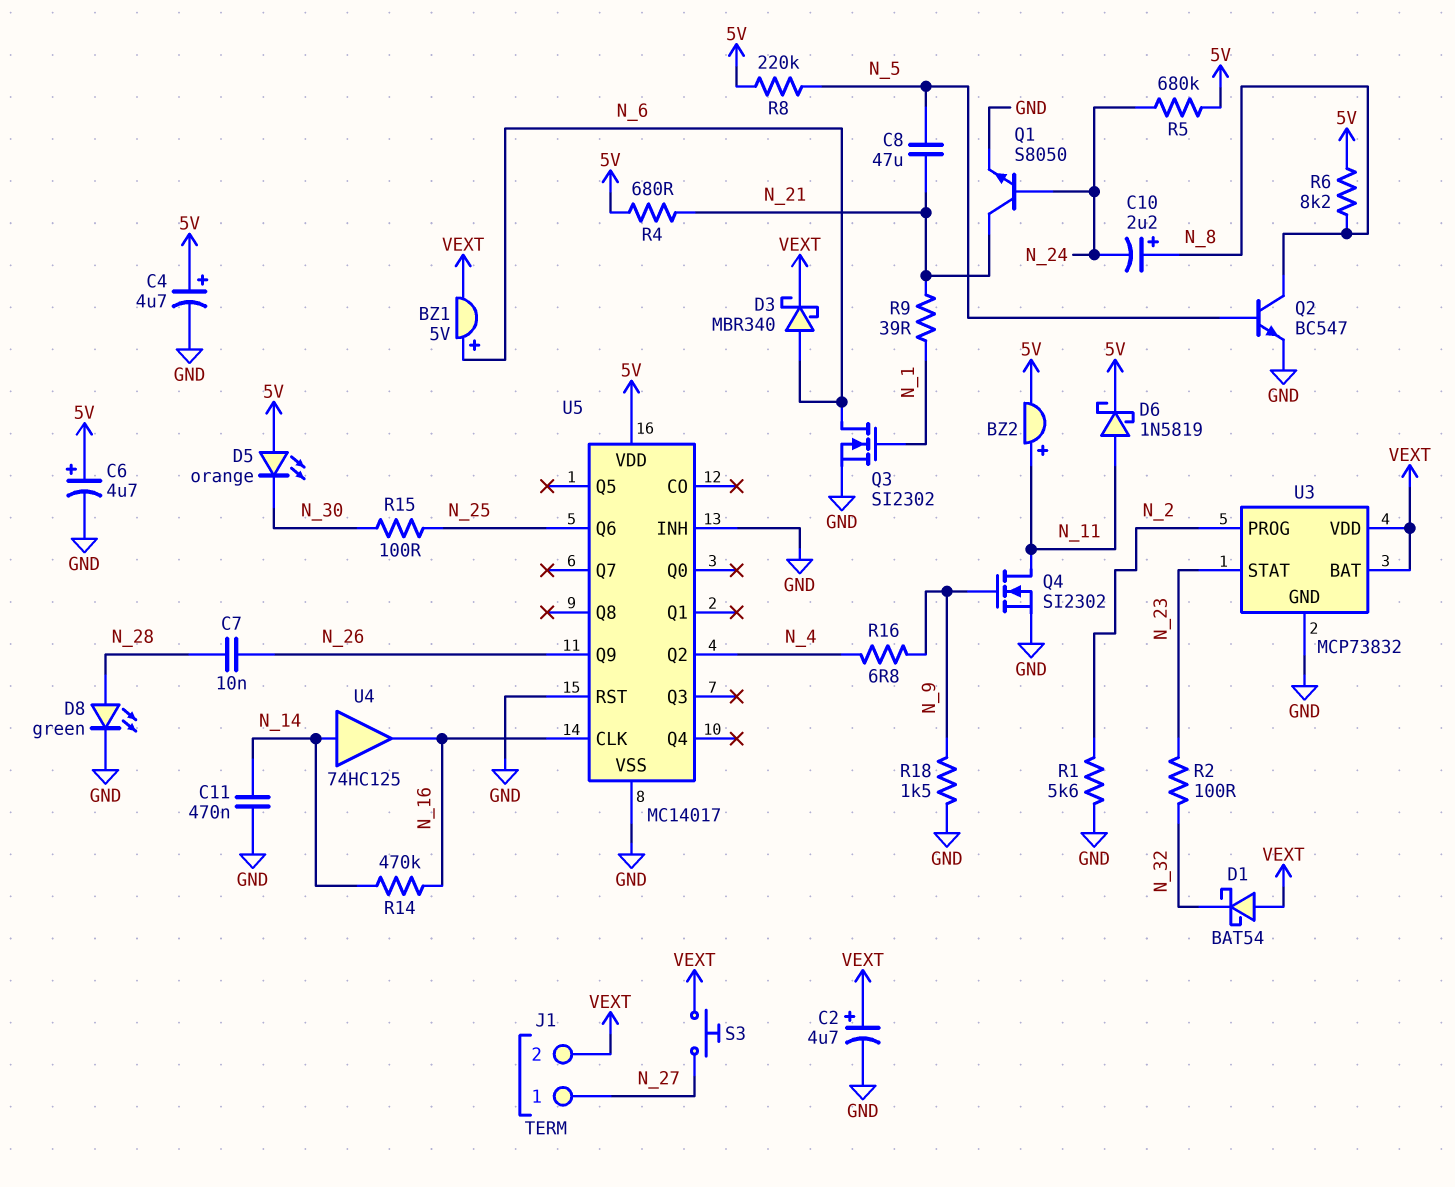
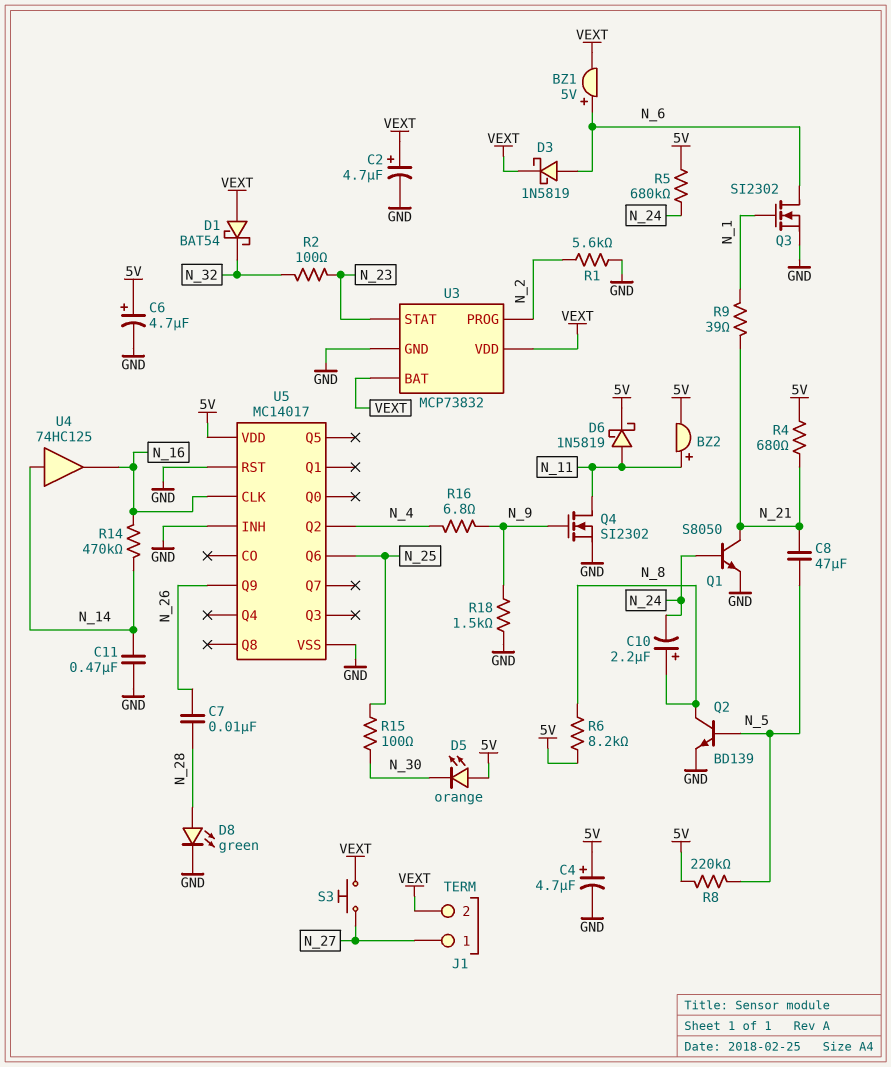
D3: schottky MBR340 (A N_6, K VEXT) -> schottky 1N5819 (A N_6, K VEXT)
Q2: NPN BC547 (B N_5, C N_8, E GND) -> NPN BD139 (B N_5, C N_8, E GND)

